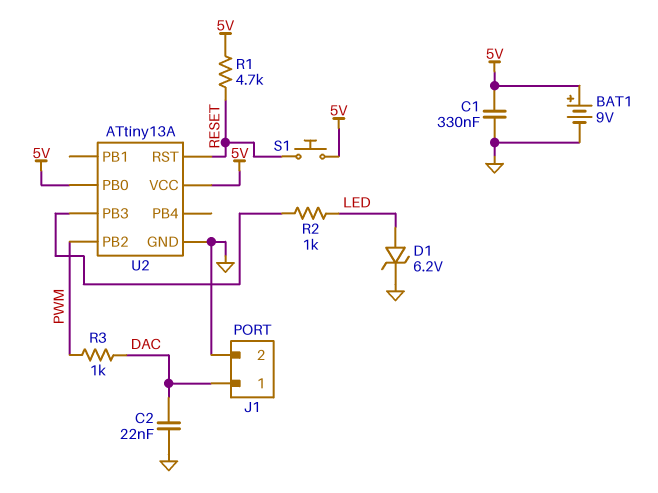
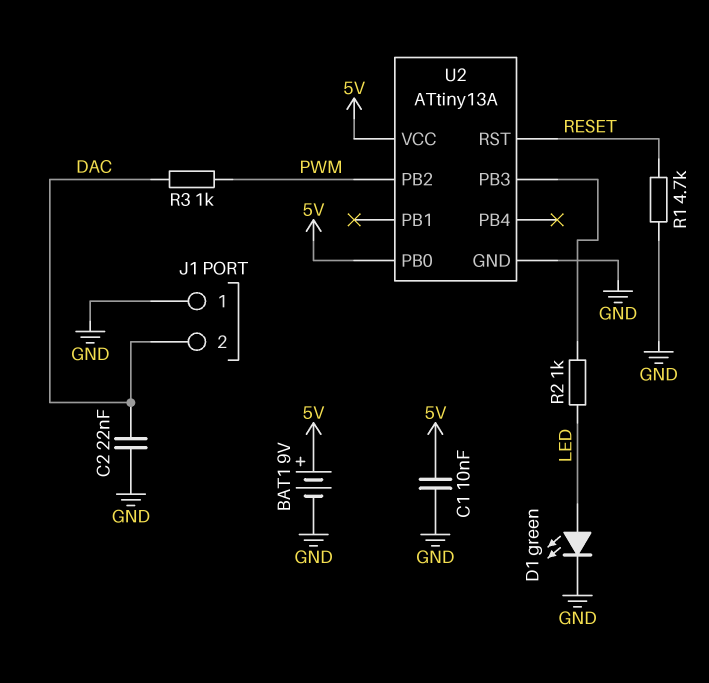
C1: 330nF (5V, GND) -> 10nF (5V, GND)
D1: zener 6.2V (A LED, K GND) -> LED green (A LED, K GND)
J1 pin 1: DAC -> GND
J1 pin 2: GND -> DAC
R1: 4.7k (5V, RESET) -> 4.7k (GND, RESET)
S1: button (5V, RESET) -> none

